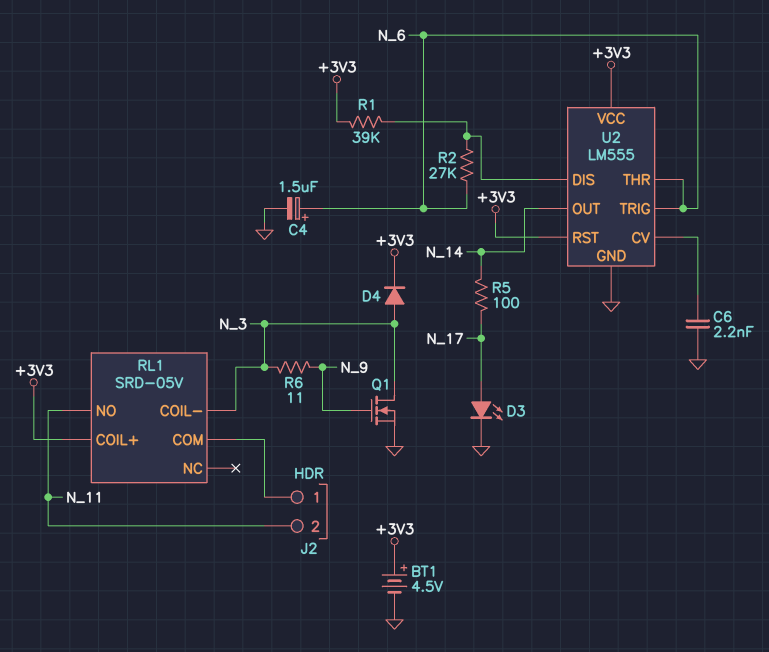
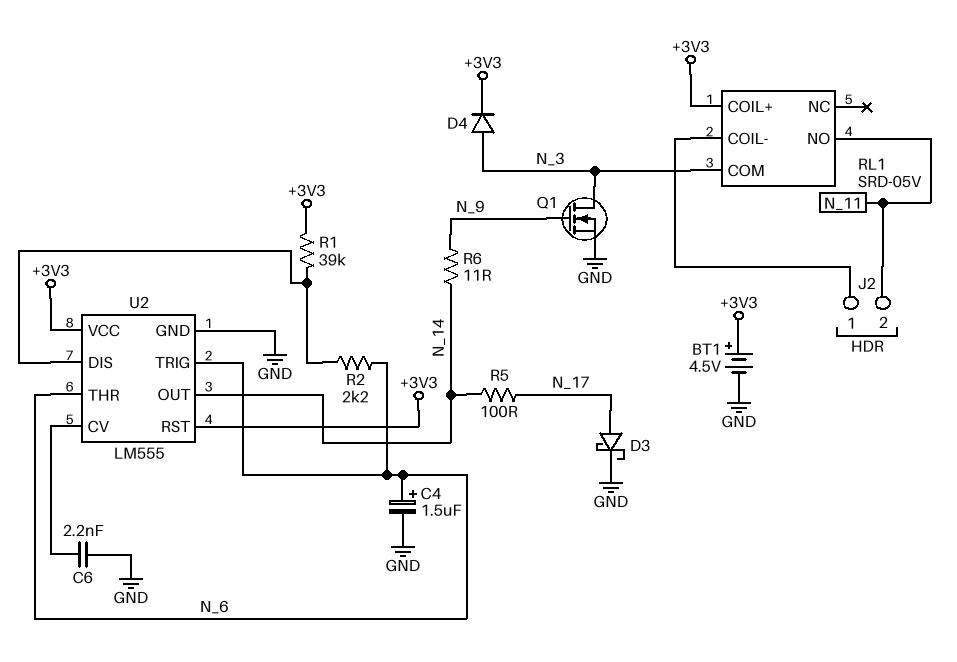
D3: LED (A N_17, K GND) -> schottky (A N_17, K GND)
R2: 27k (N_6, U2/DIS) -> 2.2k (N_6, U2/DIS)
R6: 11 (N_3, N_9) -> 11 (N_9, N_14)
RL1 pin COIL-: N_3 -> J2/1
RL1 pin COM: J2/1 -> N_3

